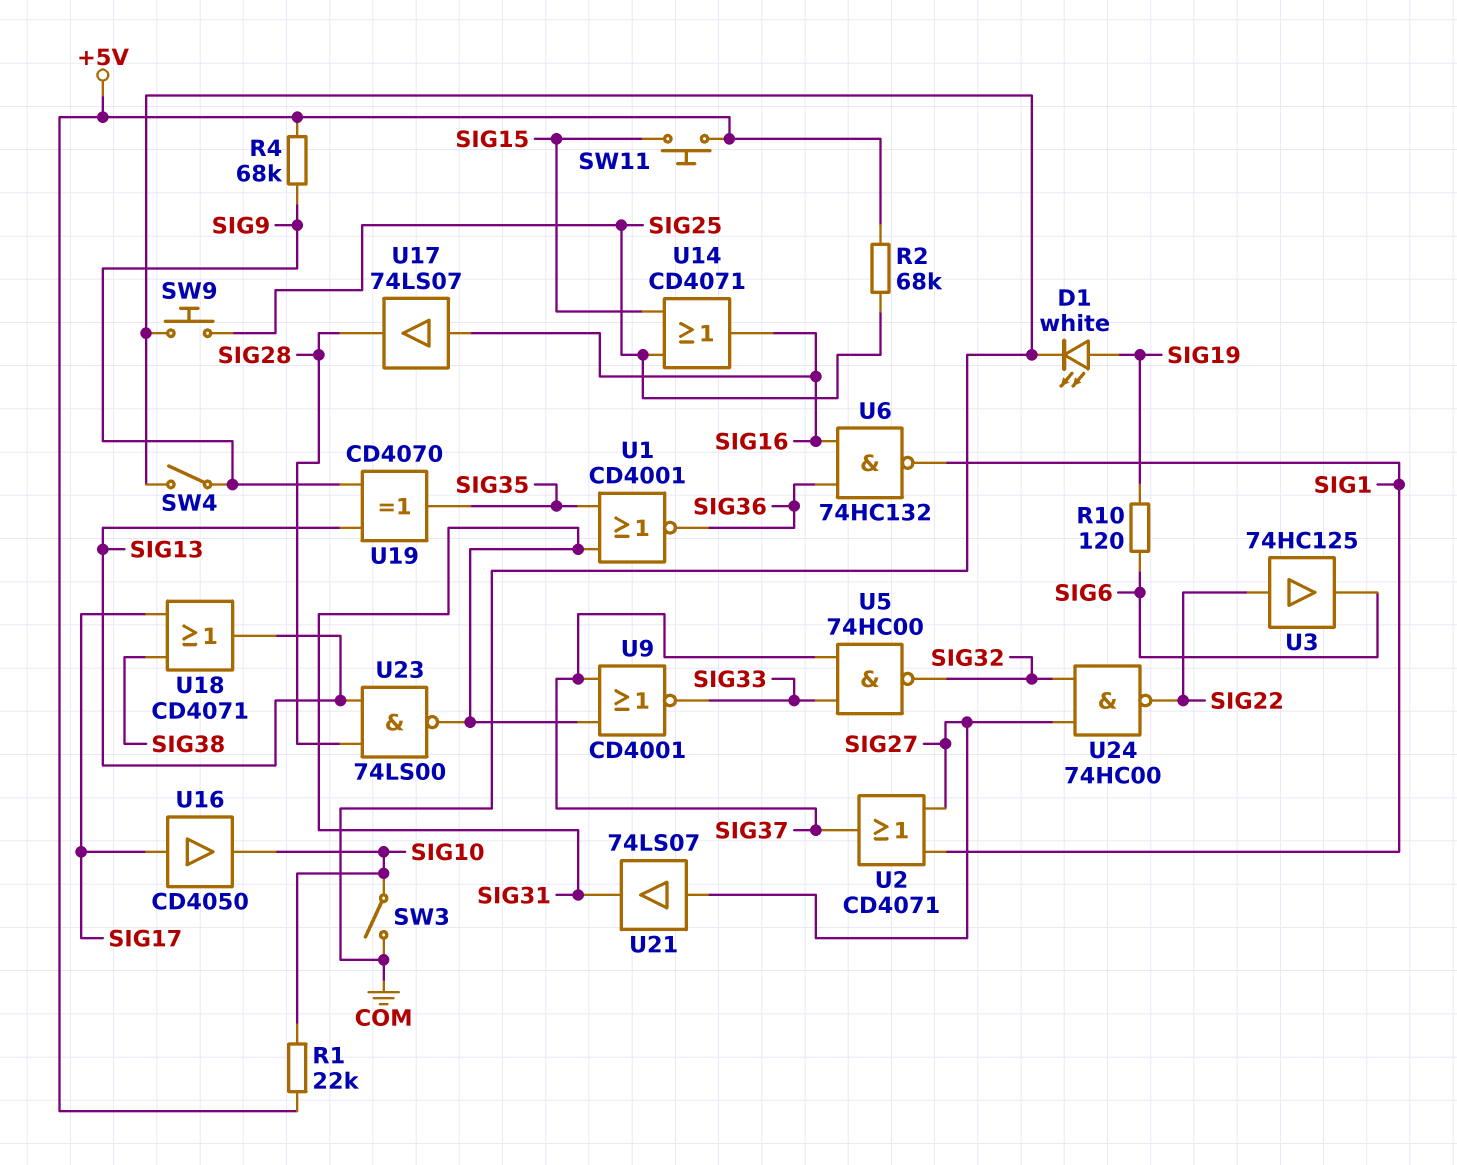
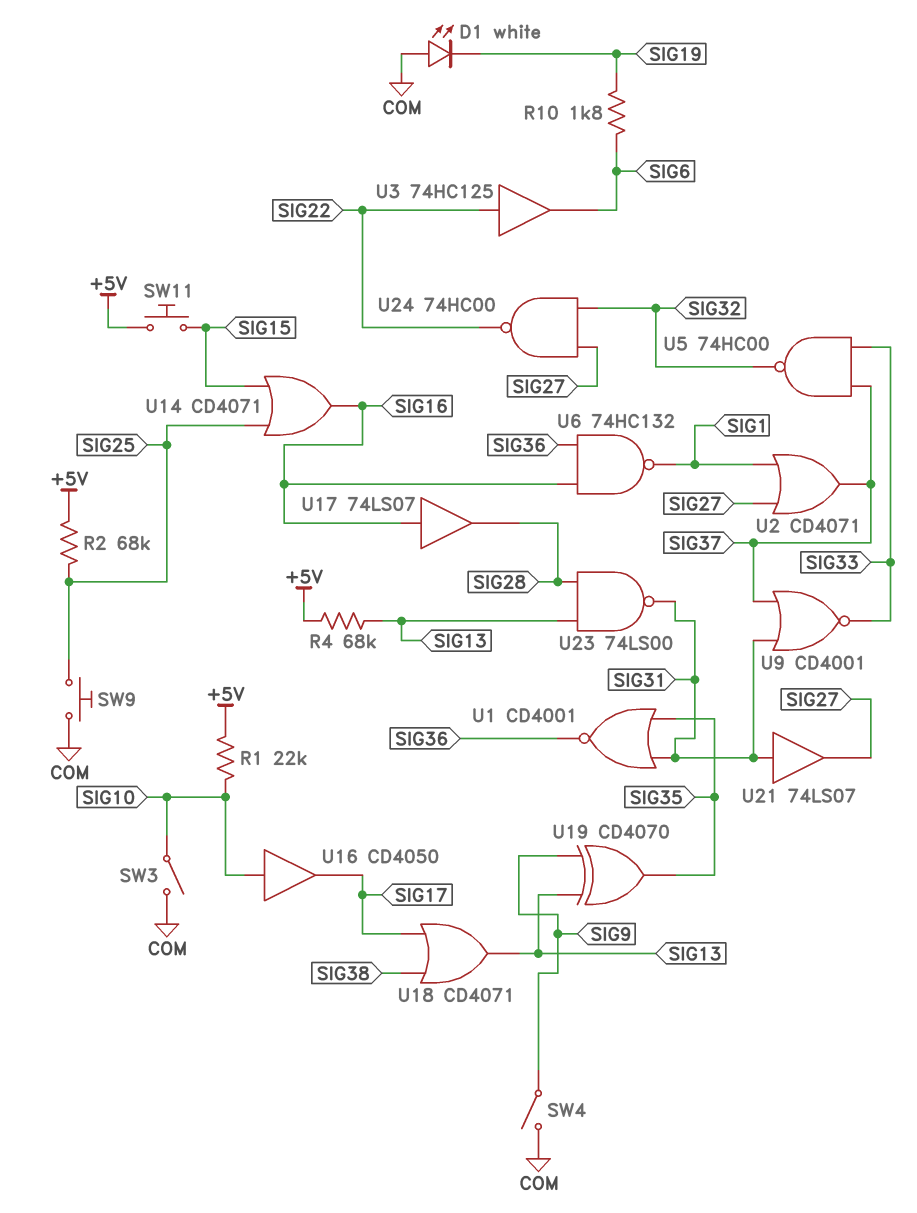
D1: LED white (A SIG19, K COM) -> LED white (A COM, K SIG19)
R4: 68k (+5V, SIG9) -> 68k (+5V, SIG13)
R10: 120 (SIG6, SIG19) -> 1.8k (SIG6, SIG19)
U16: buffer CD4050 (in SIG17, out SIG10) -> buffer CD4050 (in SIG10, out SIG17)
U21: buffer 74LS07 (in SIG27, out SIG31) -> buffer 74LS07 (in SIG31, out SIG27)

